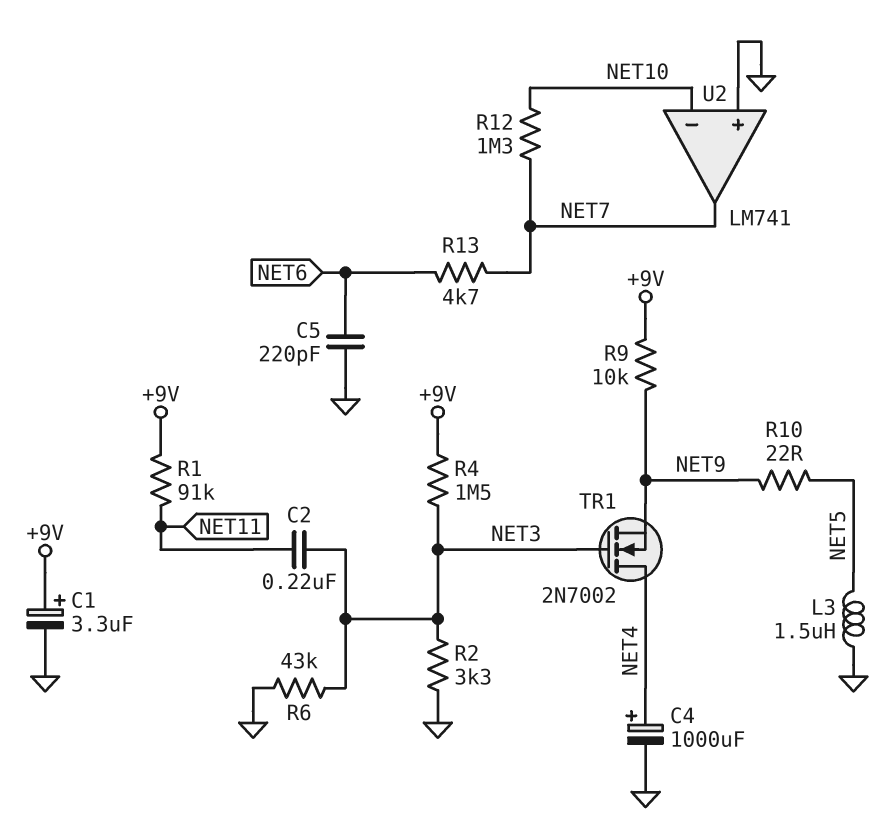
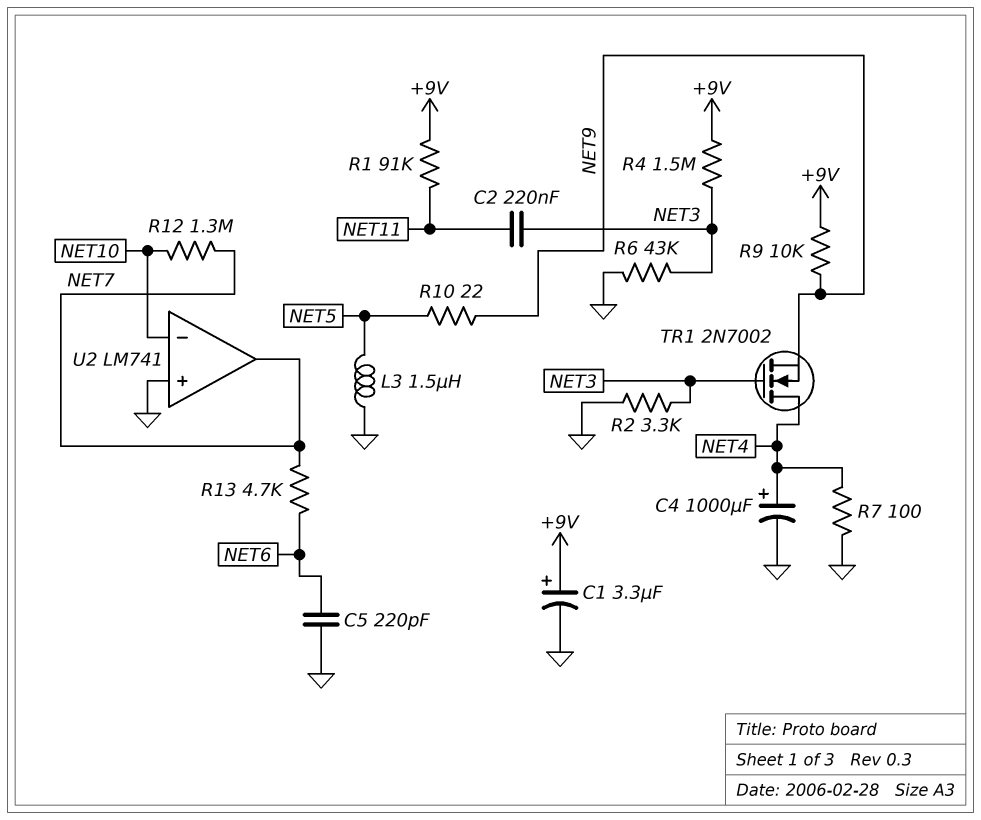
R7: none -> 100 (GND, NET4)

